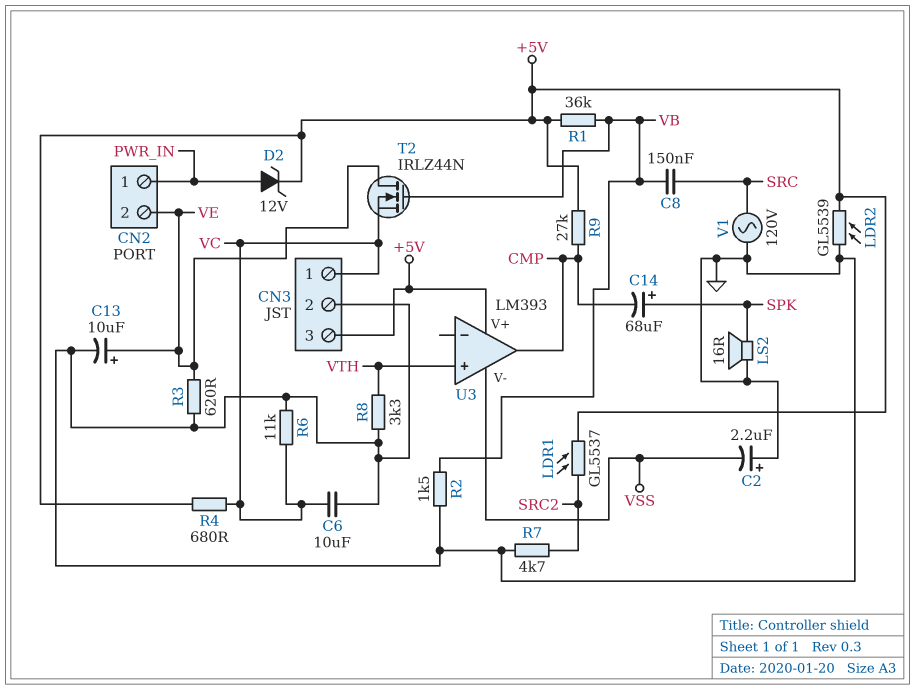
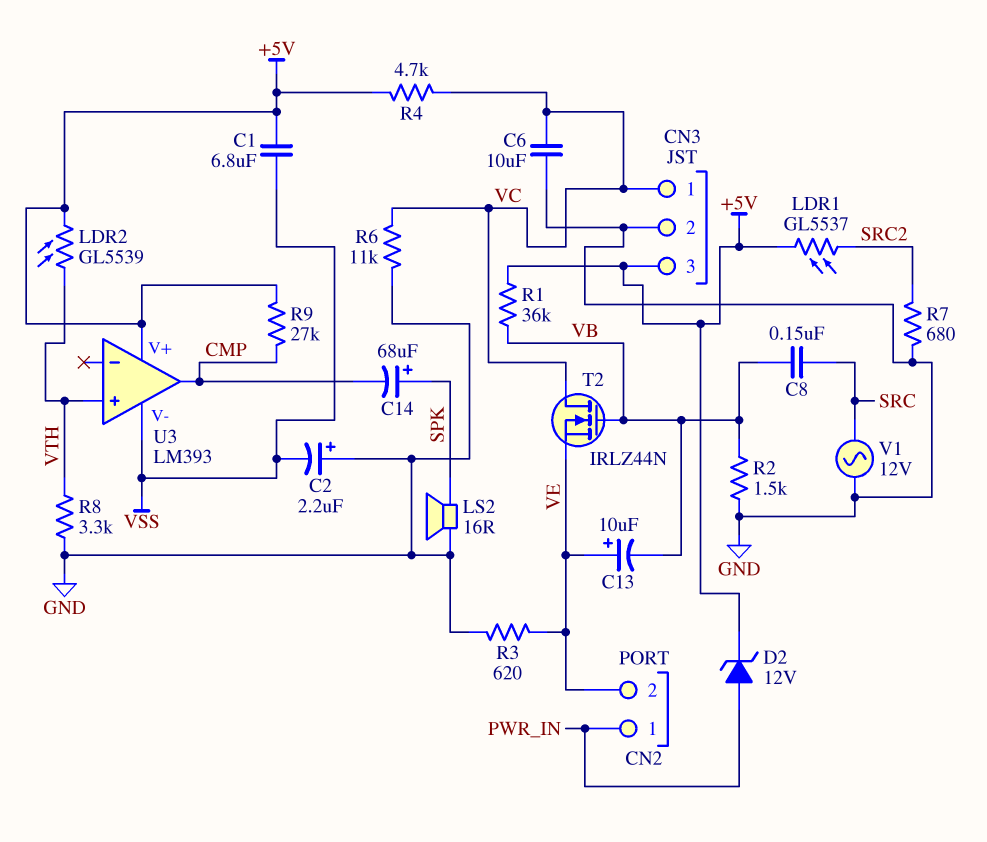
C1: none -> 6.8uF (+5V, VSS)
C13: 10uF (plus VE, minus GND) -> 10uF (plus VE, minus VB)
LDR2: GL5539 (+5V, GND) -> GL5539 (+5V, VTH)
R4: 680 (+5V, VC) -> 4.7k (+5V, VC)
R7: 4.7k (GND, SRC2) -> 680 (GND, SRC2)
T2: NMOS IRLZ44N (G VB, D VE, S VC) -> NMOS IRLZ44N (G VB, D VC, S VE)
V1: AC 120V (GND, SRC) -> AC 12V (GND, SRC)

